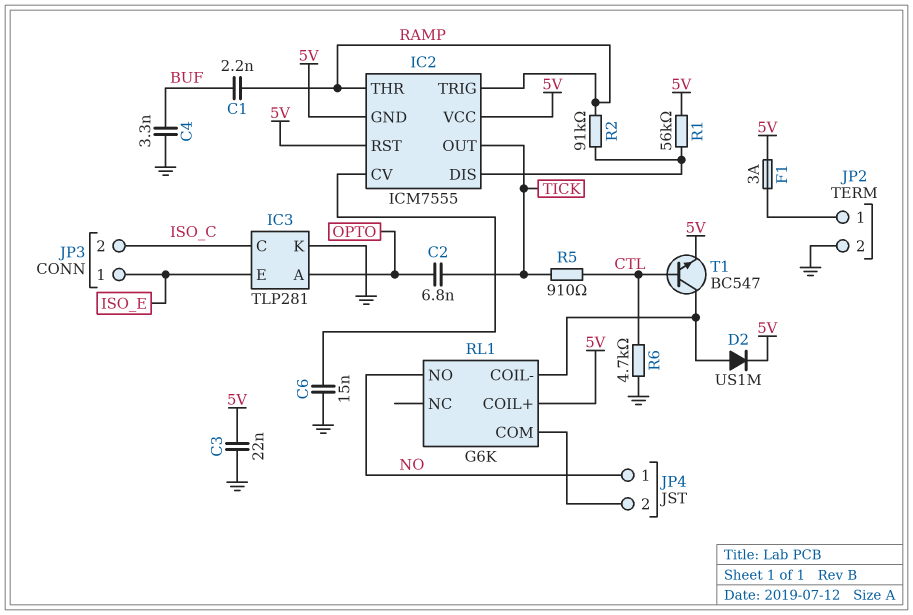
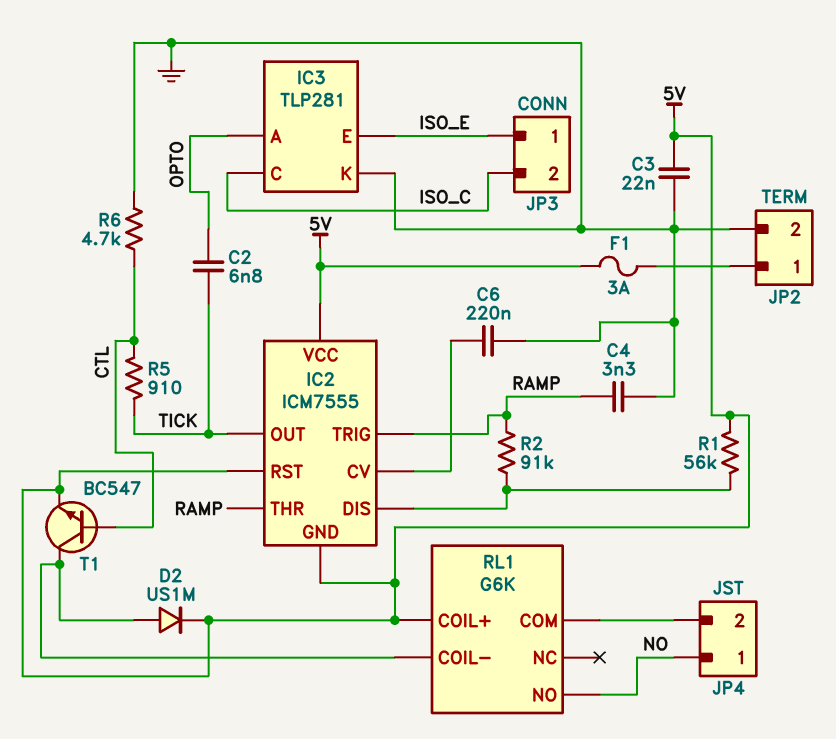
C1: 2.2nF (BUF, RAMP) -> none
C4: 3.3nF (BUF, GND) -> 3.3nF (GND, RAMP)
C6: 15nF (GND, IC2/CV) -> 220nF (GND, IC2/CV)

